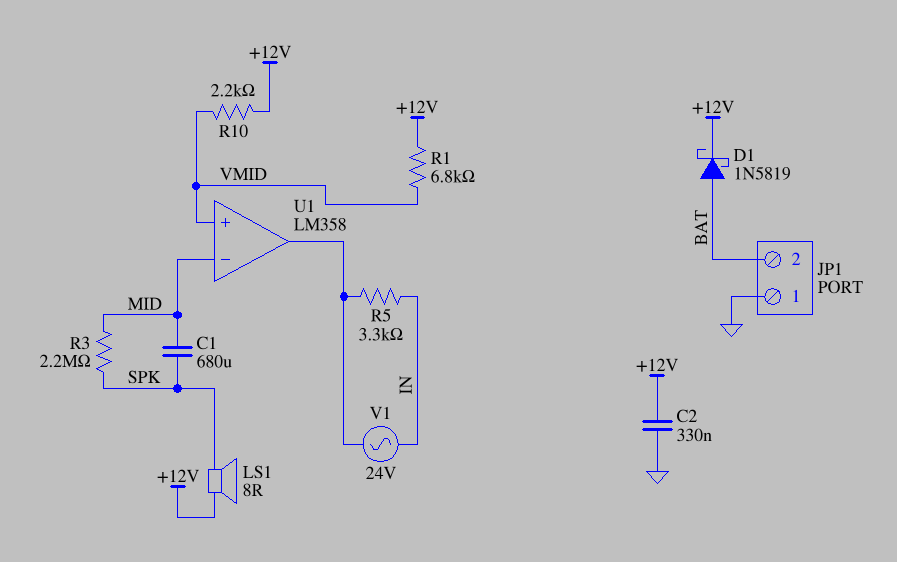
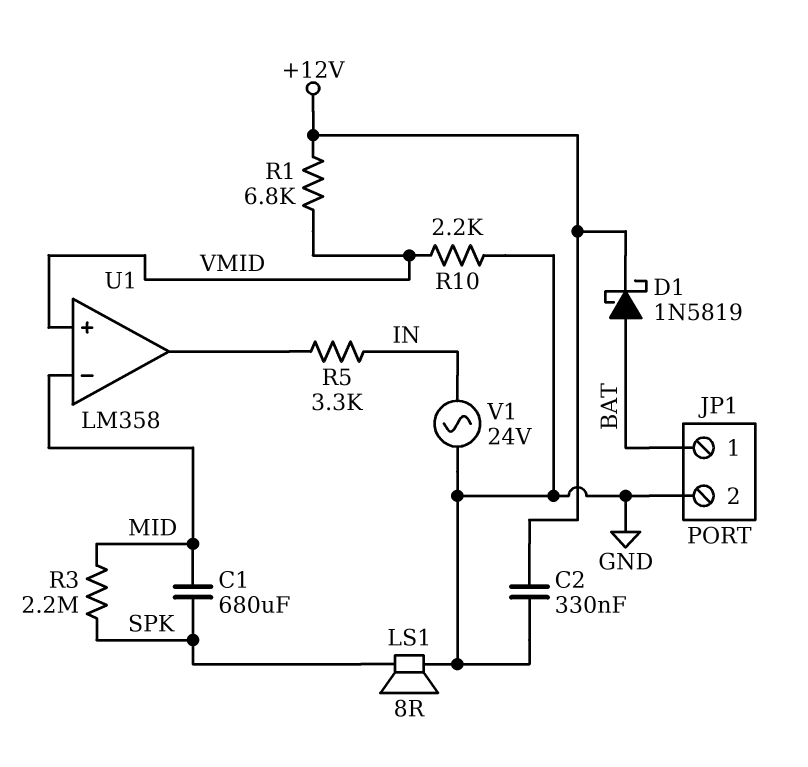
JP1 pin 1: GND -> BAT
JP1 pin 2: BAT -> GND
LS1: speaker 8R (+12V, SPK) -> speaker 8R (GND, SPK)
R10: 2.2k (+12V, VMID) -> 2.2k (GND, VMID)
V1: AC 24V (IN, U1/out) -> AC 24V (GND, IN)

